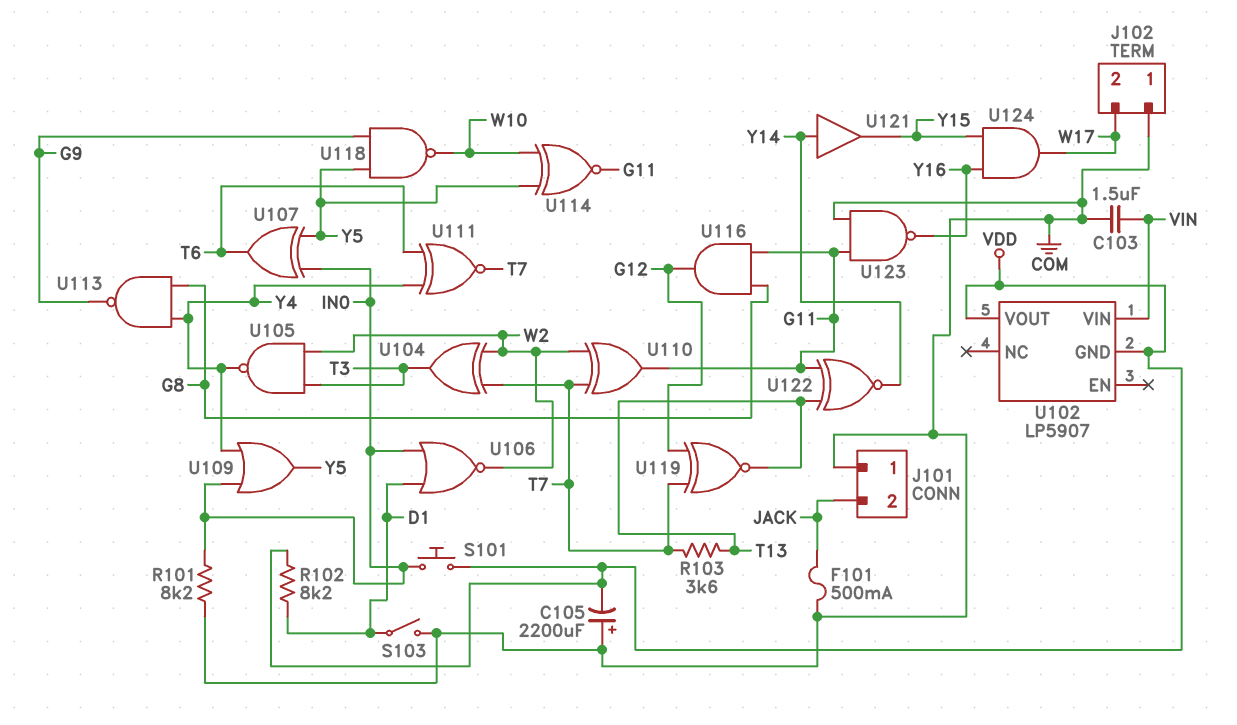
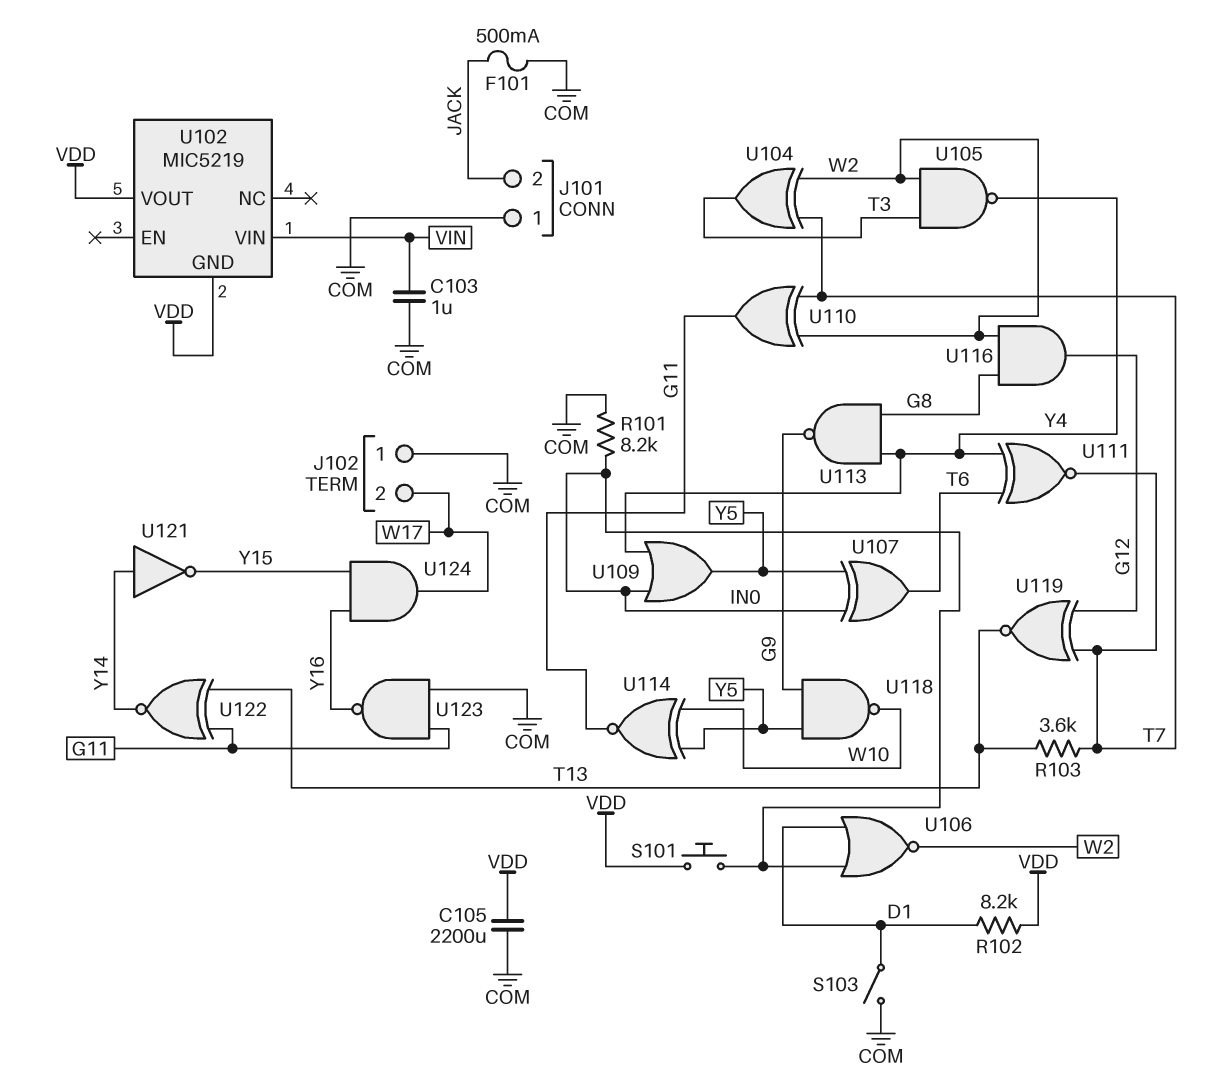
C103: 1.5uF (COM, VIN) -> 1uF (COM, VIN)
C105: 2200uF (plus COM, minus VDD) -> 2200uF (COM, VDD)
U102: LP5907 -> MIC5219
U116: AND (in G8, in G11, out G12) -> AND (in G8, in W2, out G12)
U121: buffer (in Y14, out Y15) -> NOT (in Y14, out Y15)

